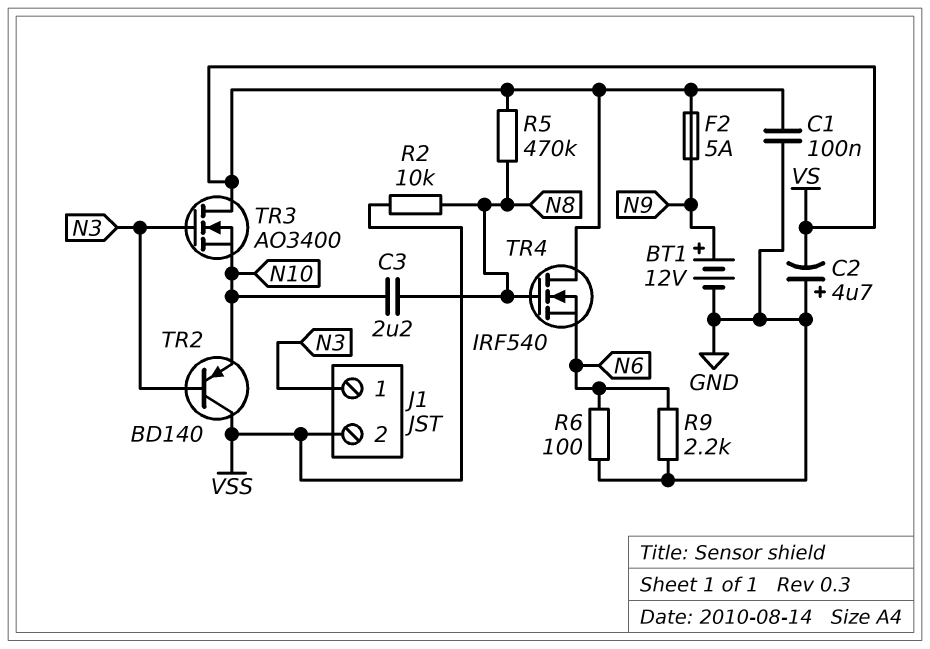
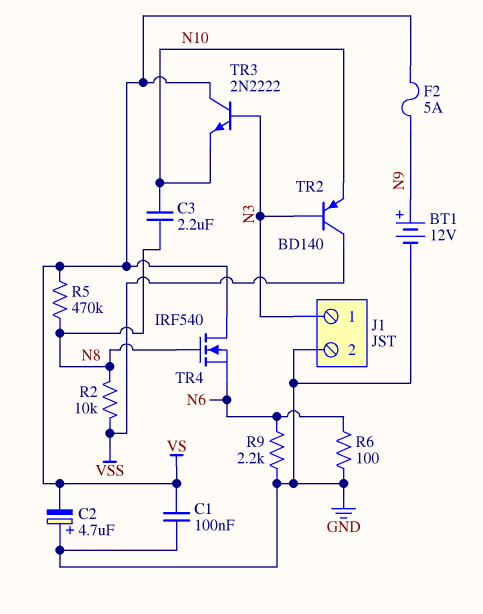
J1 pin 2: VSS -> GND
TR3: NMOS AO3400 (G N3, D VS, S N10) -> NPN 2N2222 (B N3, C VS, E N10)

